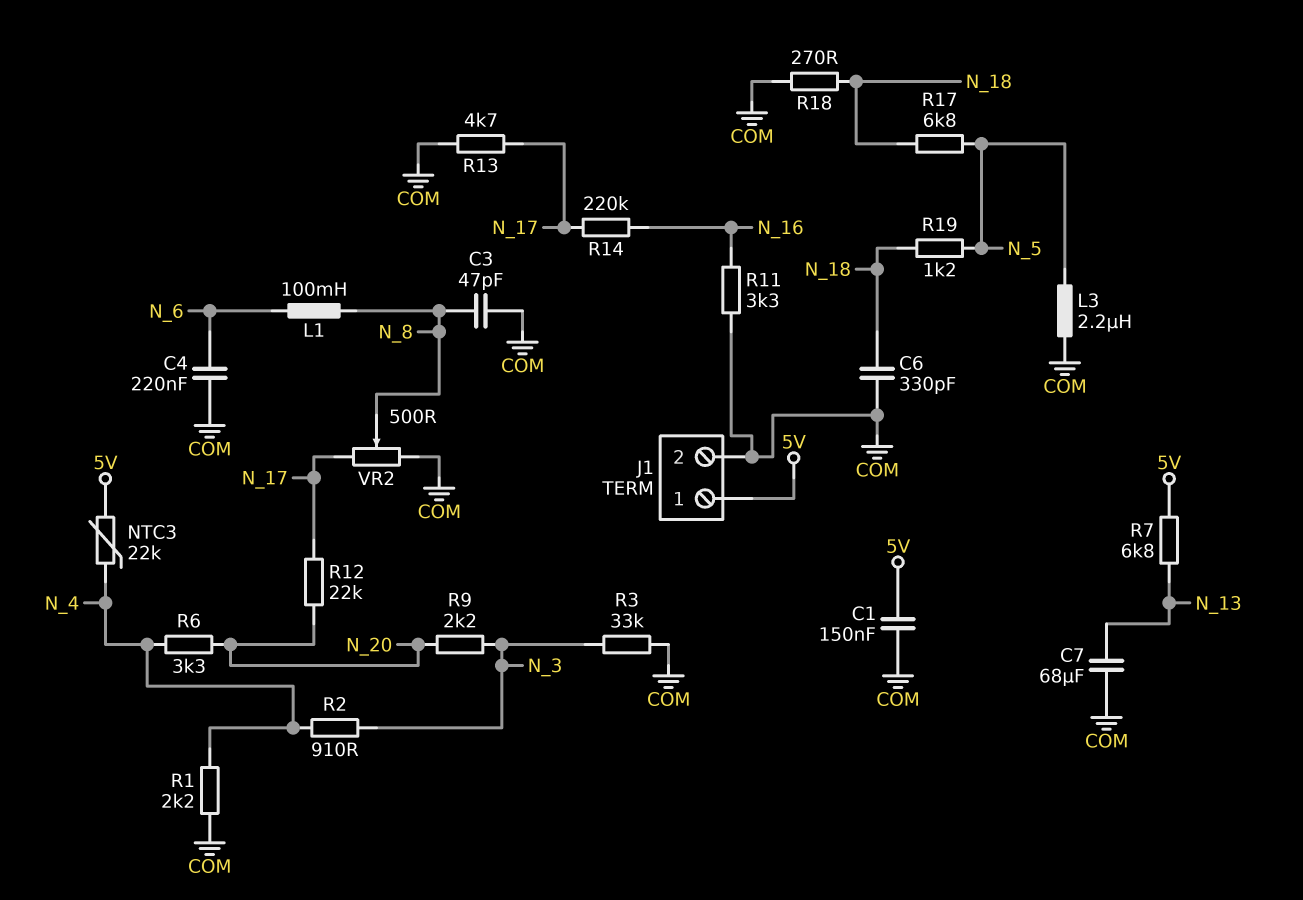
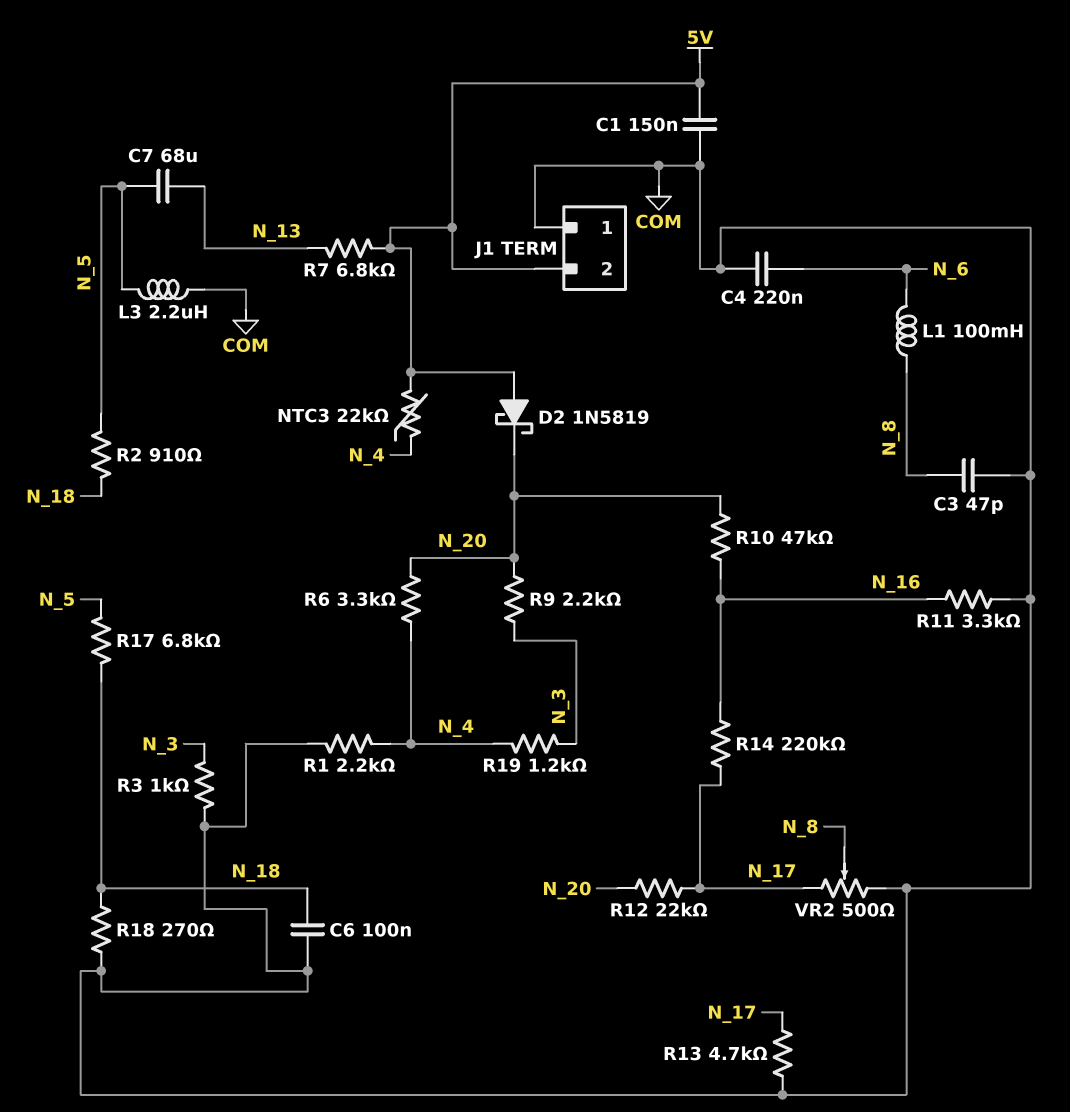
C6: 330pF (COM, N_18) -> 100nF (COM, N_18)
C7: 68uF (COM, N_13) -> 68uF (N_5, N_13)
D2: none -> schottky 1N5819 (A 5V, K N_20)
J1 pin 1: 5V -> COM
J1 pin 2: COM -> 5V
R2: 910 (N_3, N_4) -> 910 (N_5, N_18)
R3: 33k (COM, N_3) -> 1k (COM, N_3)
R10: none -> 47k (N_16, N_20)
R19: 1.2k (N_5, N_18) -> 1.2k (N_3, N_4)

